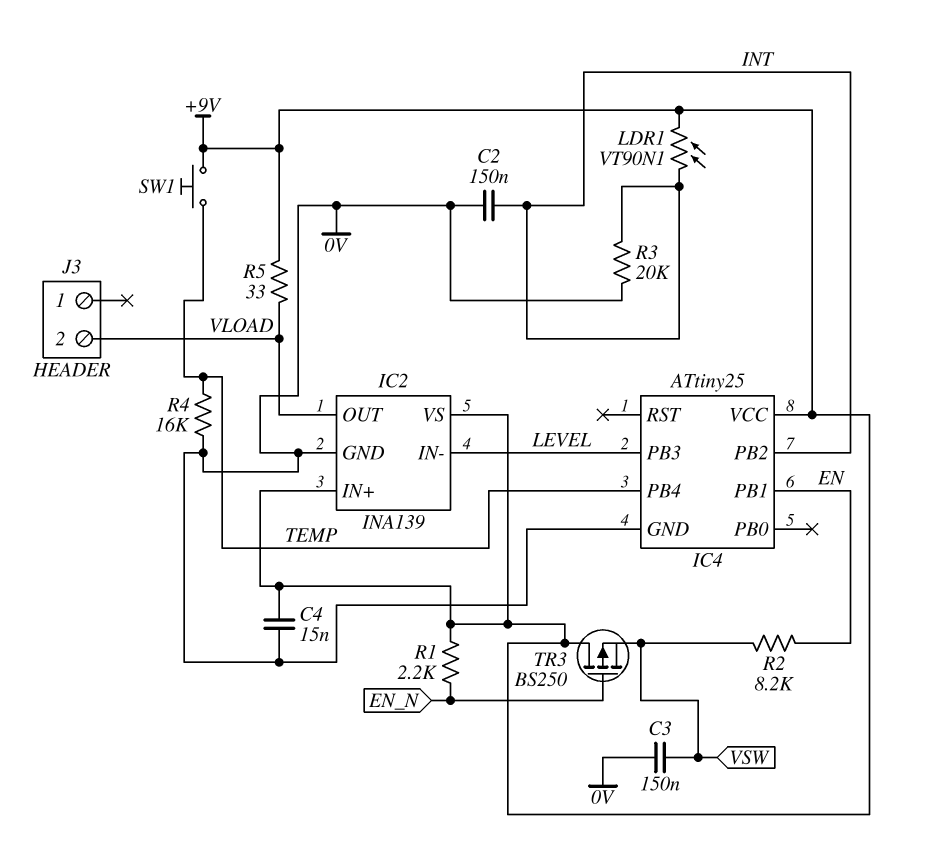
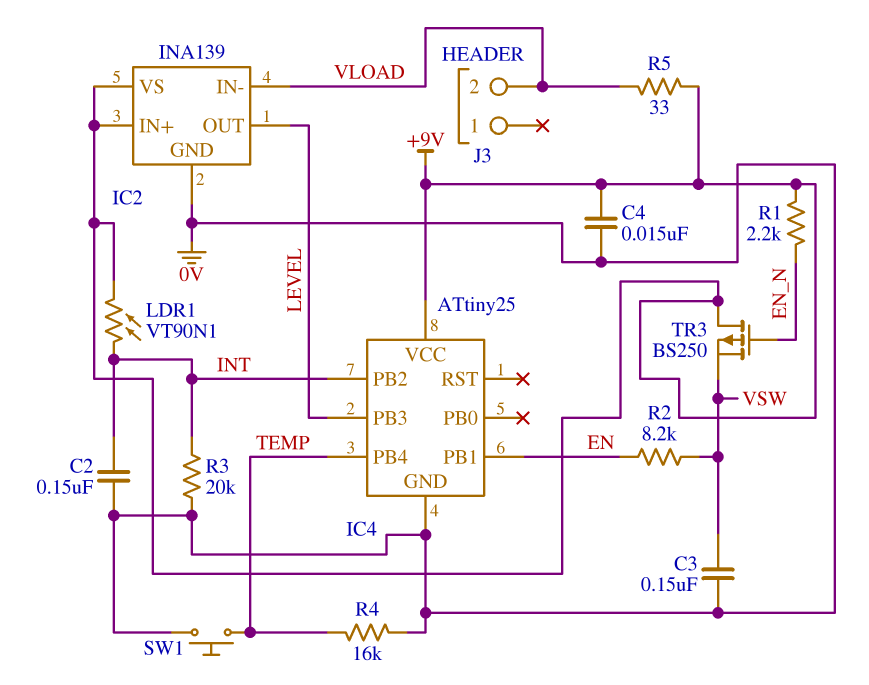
IC2 pin IN-: LEVEL -> VLOAD
IC2 pin OUT: VLOAD -> LEVEL
SW1: button (+9V, TEMP) -> button (0V, TEMP)

